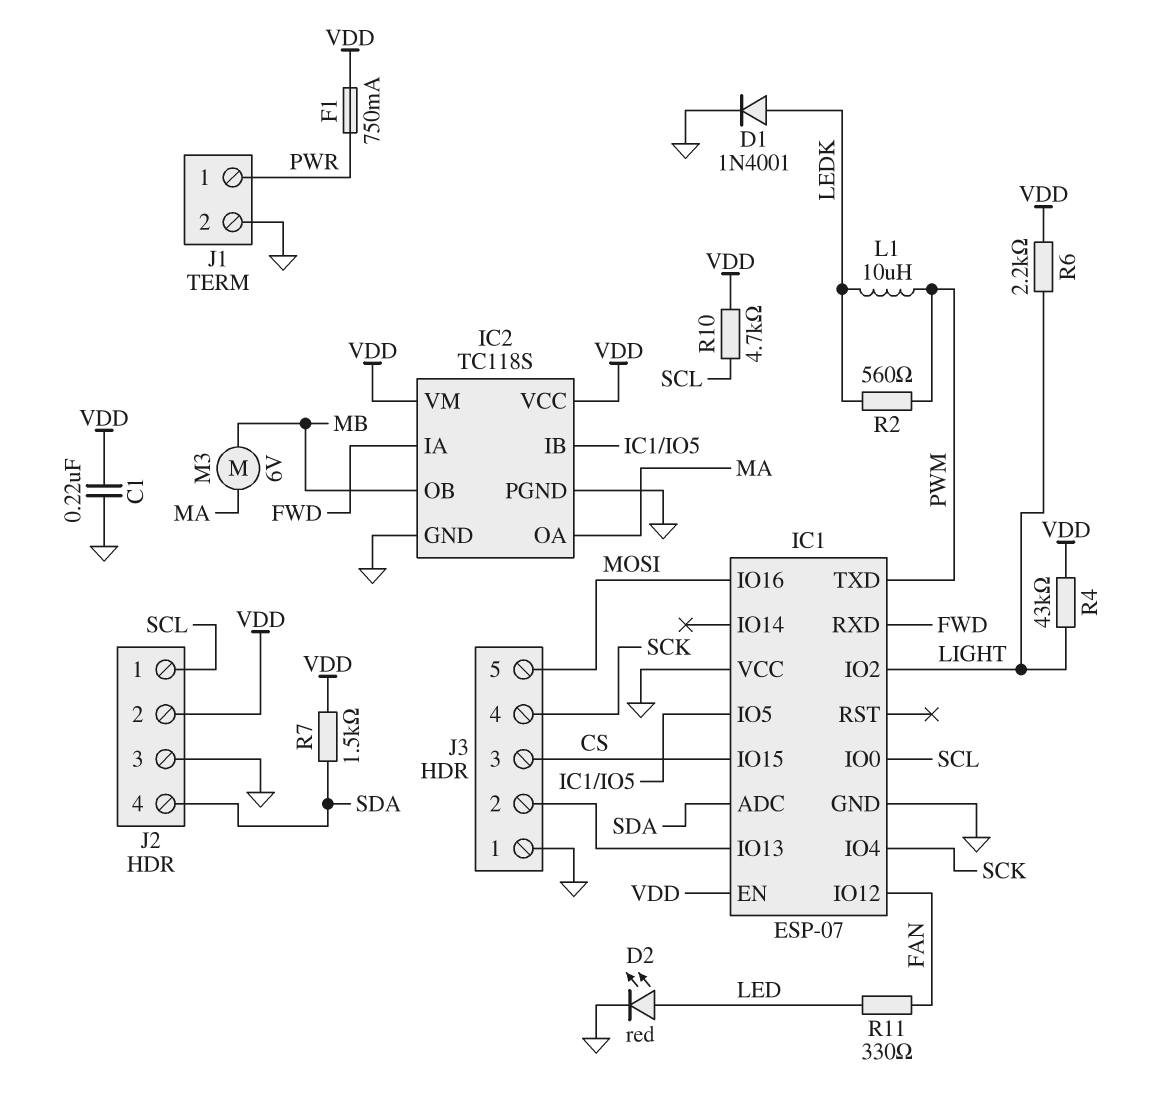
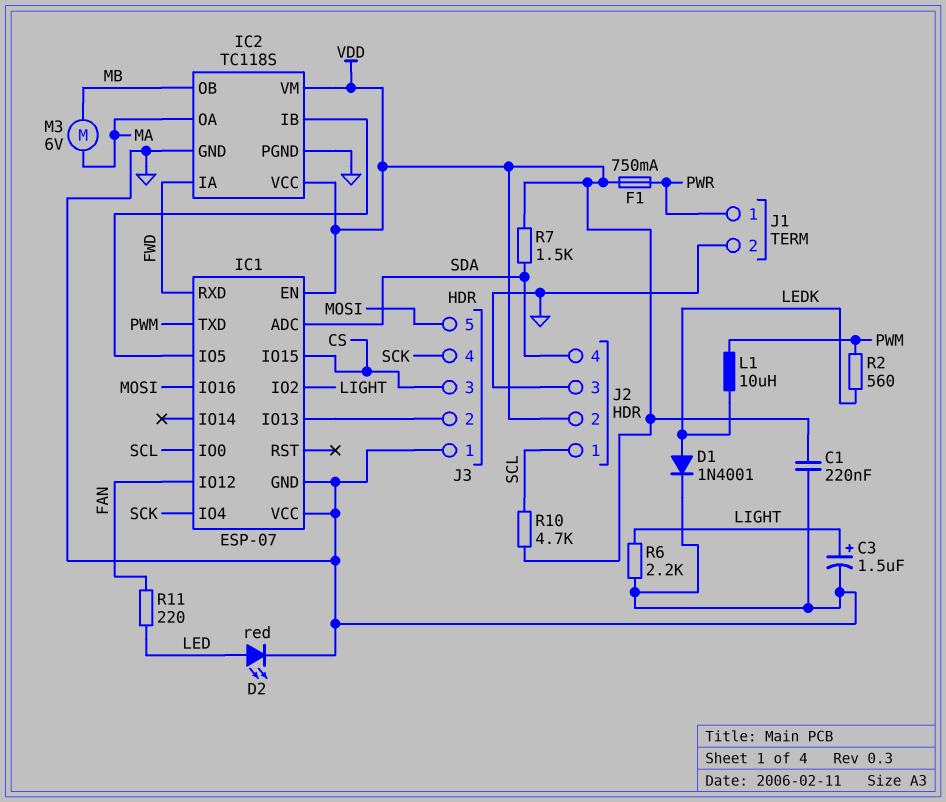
C3: none -> 1.5uF (plus LIGHT, minus GND)
R4: 43k (LIGHT, VDD) -> none
R6: 2.2k (LIGHT, VDD) -> 2.2k (GND, LIGHT)
R11: 330 (FAN, LED) -> 220 (FAN, LED)

